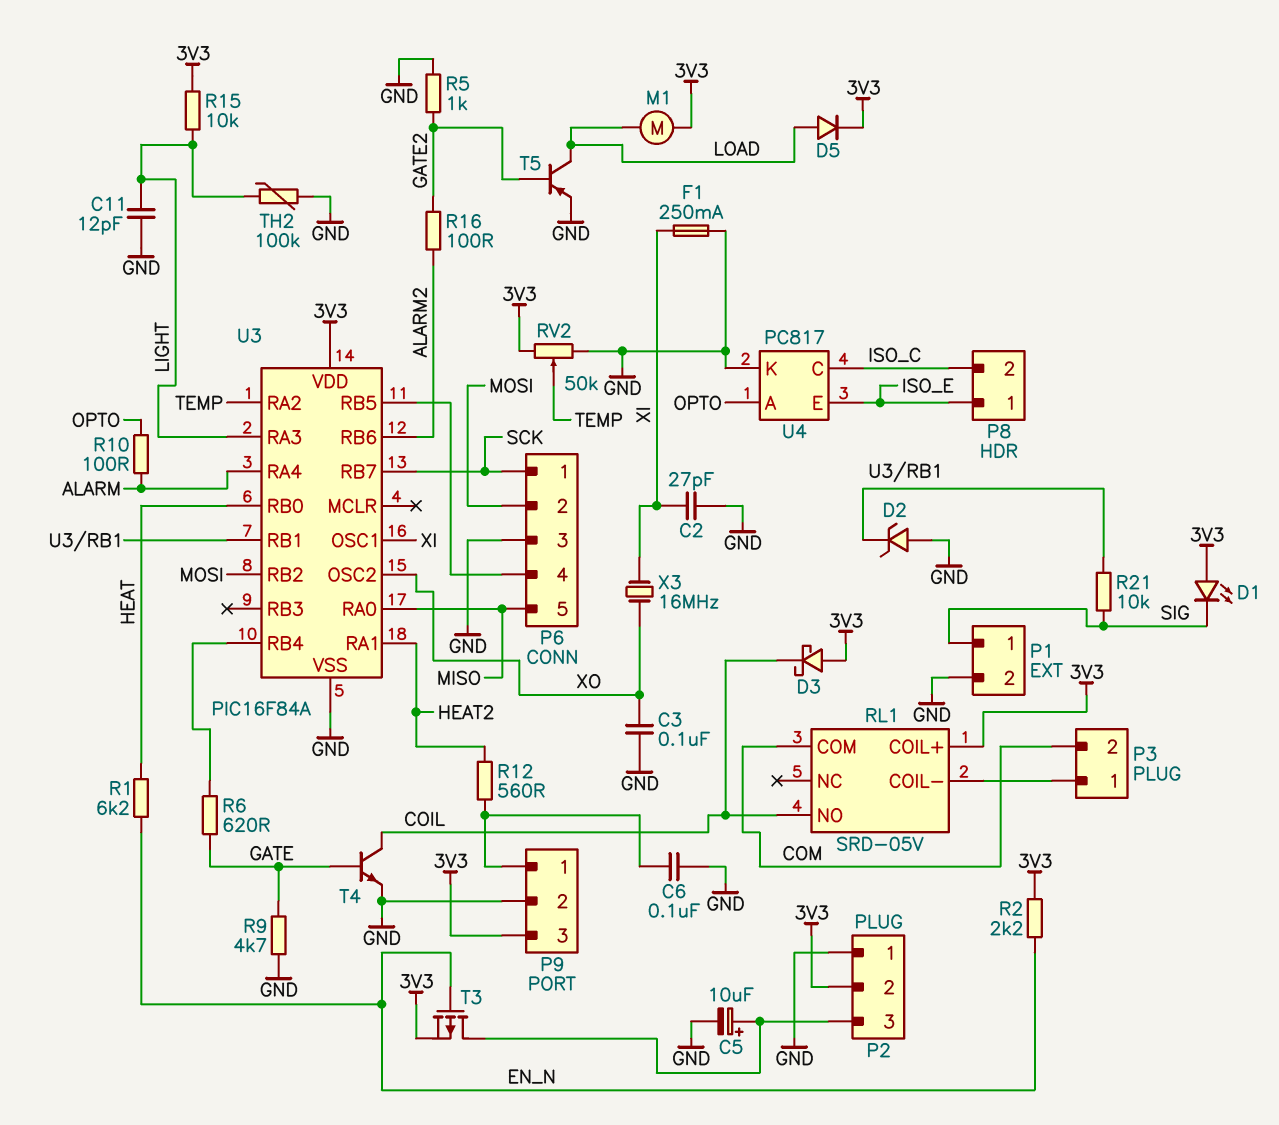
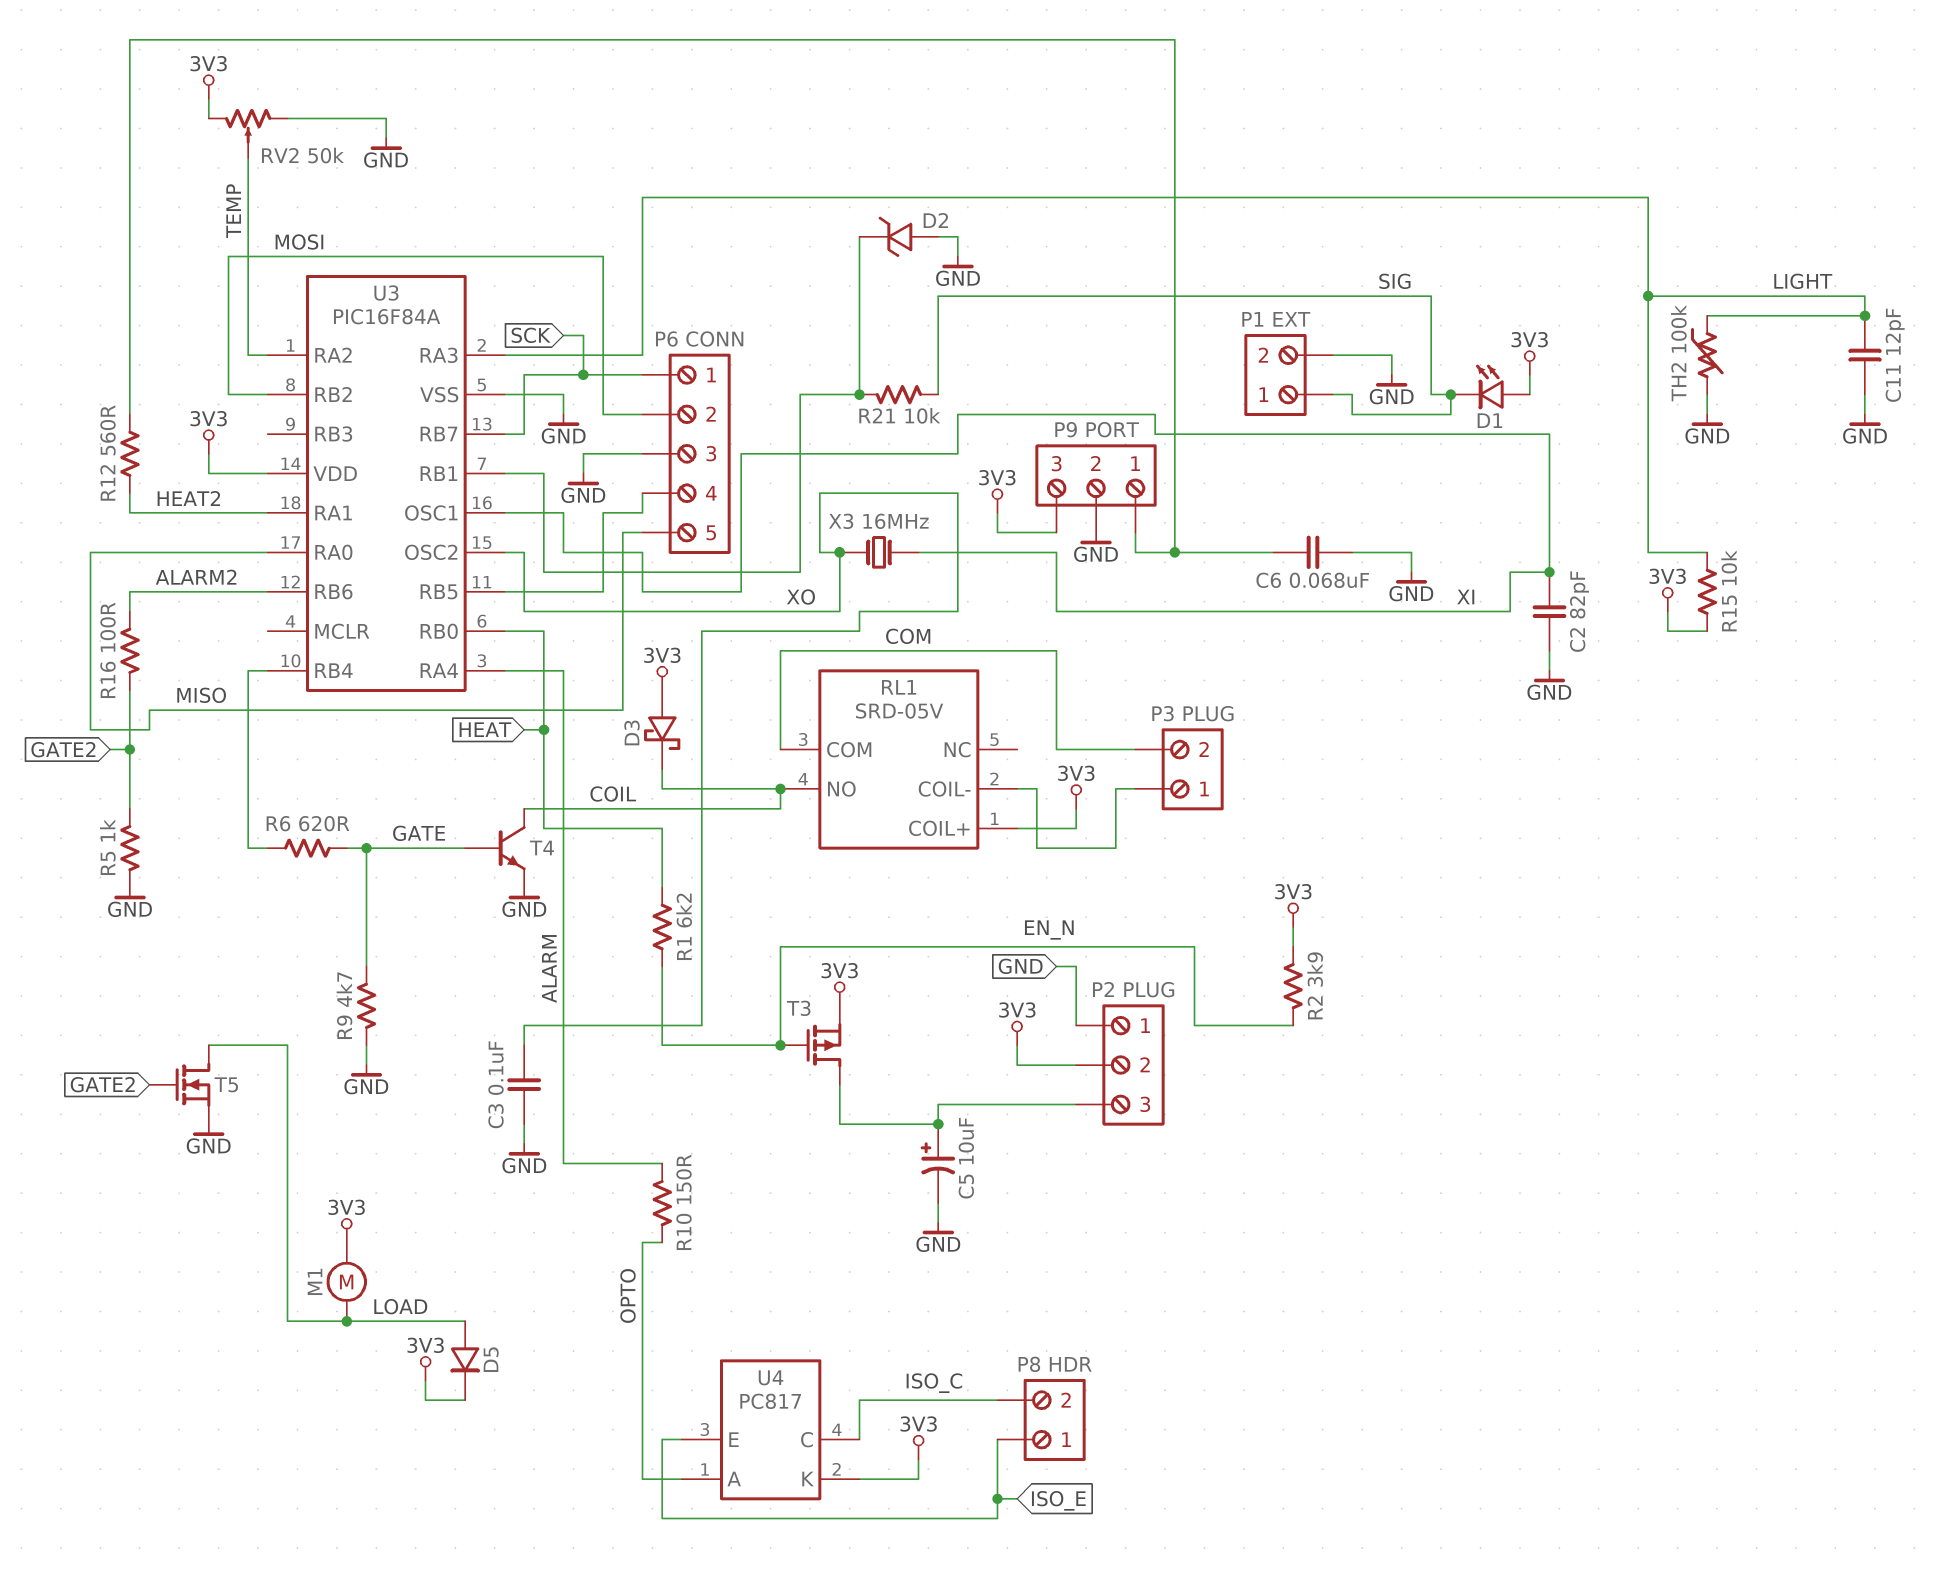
C2: 27pF (GND, XI) -> 82pF (GND, XI)
C6: 100nF (GND, P9/1) -> 68nF (GND, P9/1)
F1: 250mA (GND, XI) -> none
R2: 2.2k (3V3, EN_N) -> 3.9k (3V3, EN_N)
R10: 100 (ALARM, OPTO) -> 150 (ALARM, OPTO)
T5: PNP (B GATE2, C LOAD, E GND) -> NMOS (G GATE2, D LOAD, S GND)
U4 pin K: GND -> 3V3

